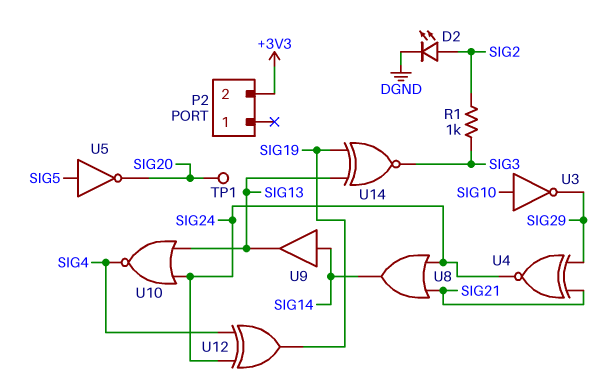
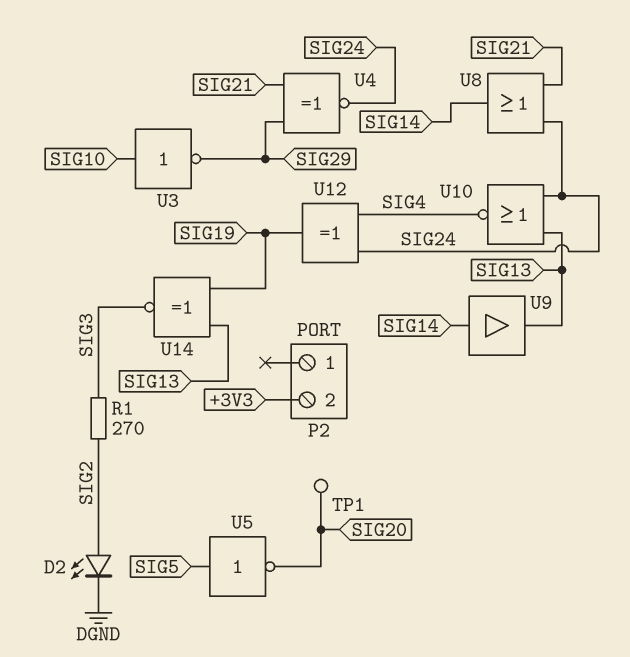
R1: 1k (SIG2, SIG3) -> 270 (SIG2, SIG3)

